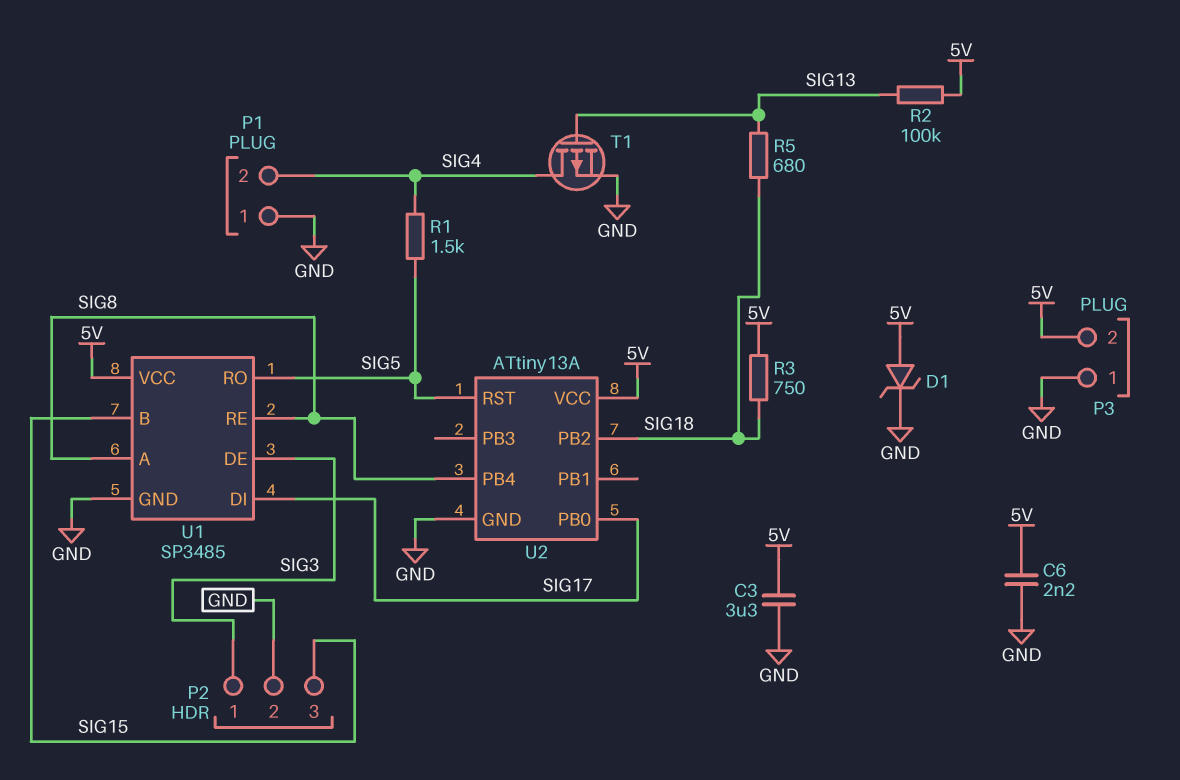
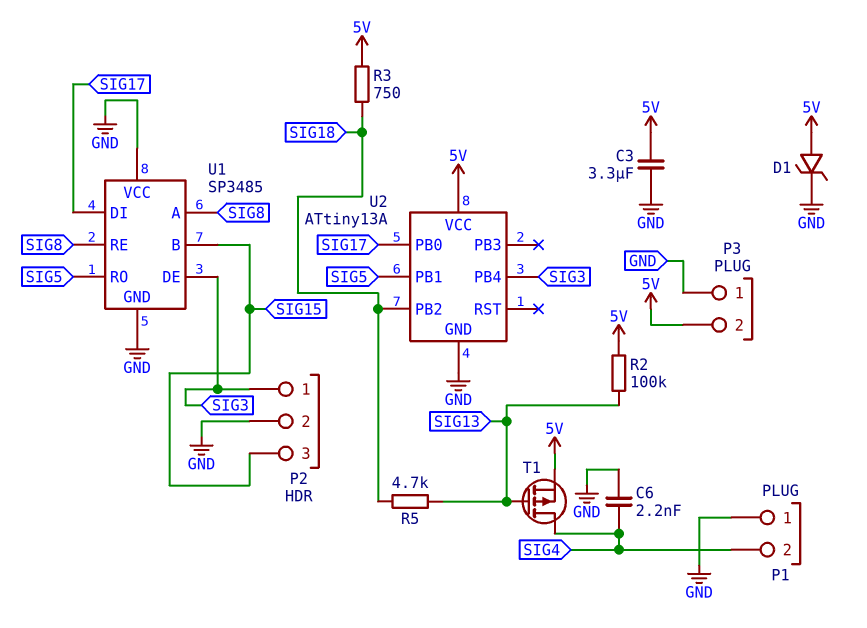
C6: 2.2nF (5V, GND) -> 2.2nF (GND, SIG4)
R1: 1.5k (SIG4, SIG5) -> none
R5: 680 (SIG13, SIG18) -> 4.7k (SIG13, SIG18)
T1: PMOS (G SIG13, D SIG4, S GND) -> PMOS (G SIG13, D SIG4, S 5V)
U1 pin VCC: 5V -> GND
U2 pin PB1: none -> SIG5
U2 pin PB4: SIG8 -> SIG3
U2 pin RST: SIG5 -> none

